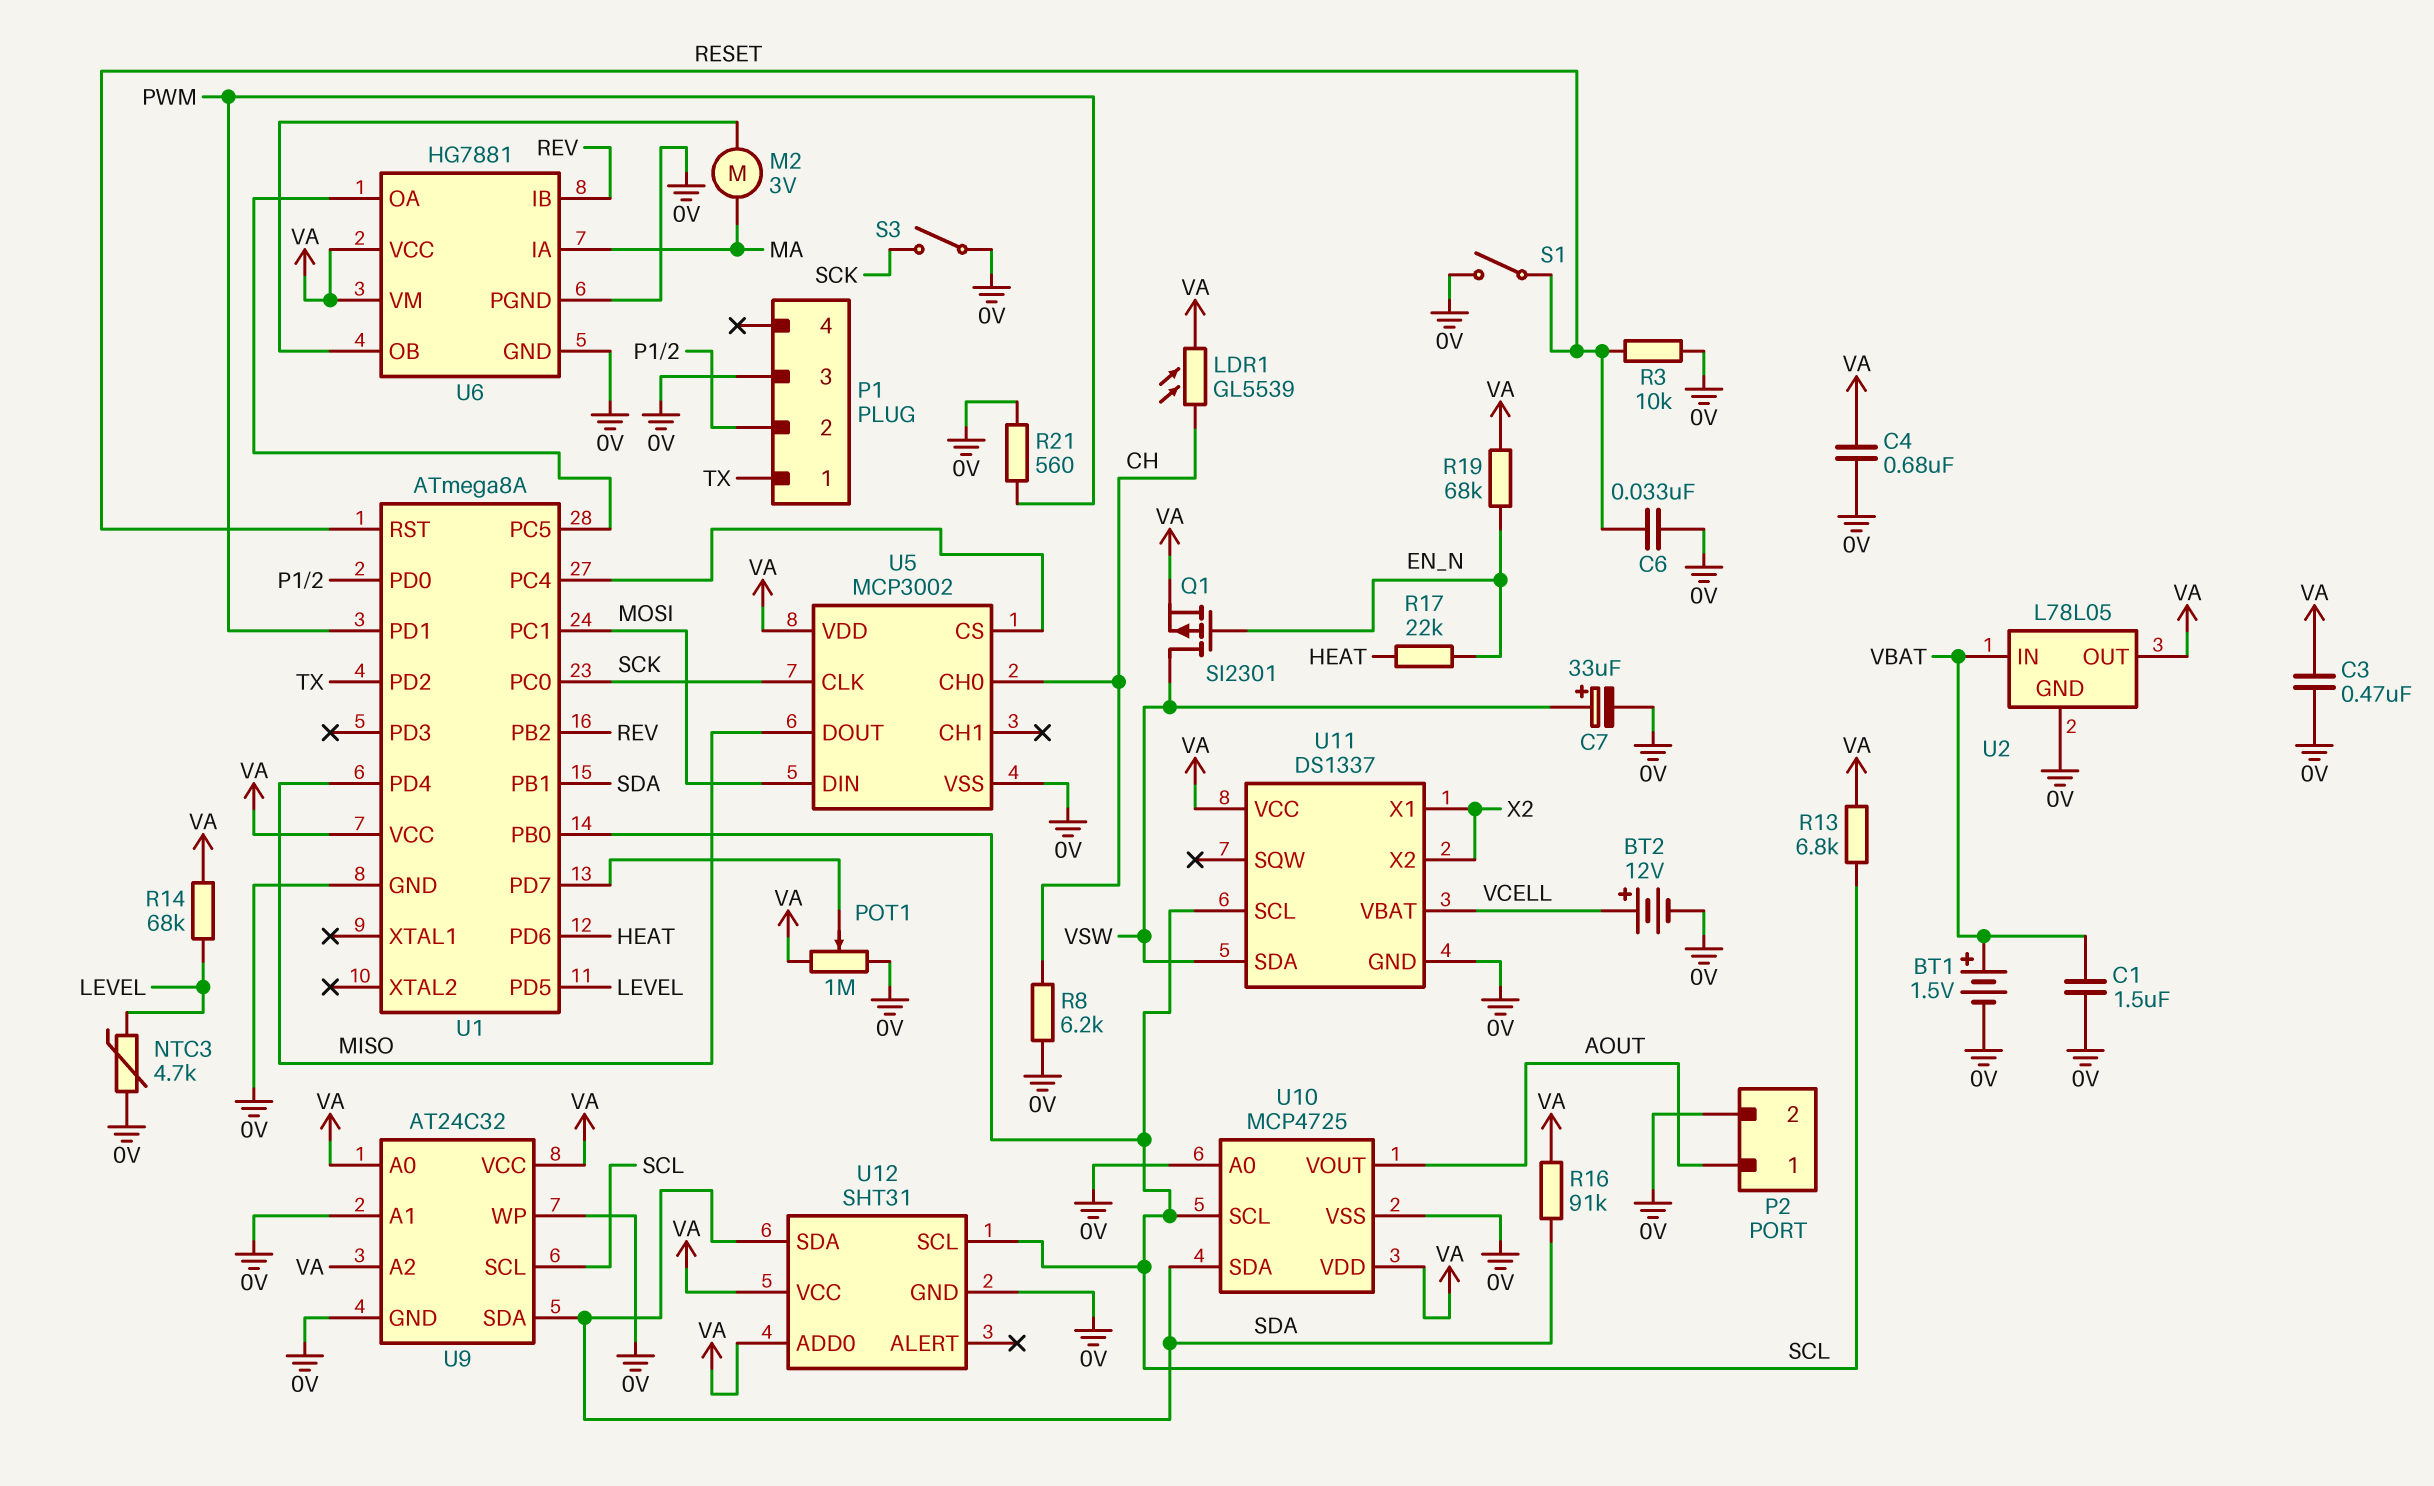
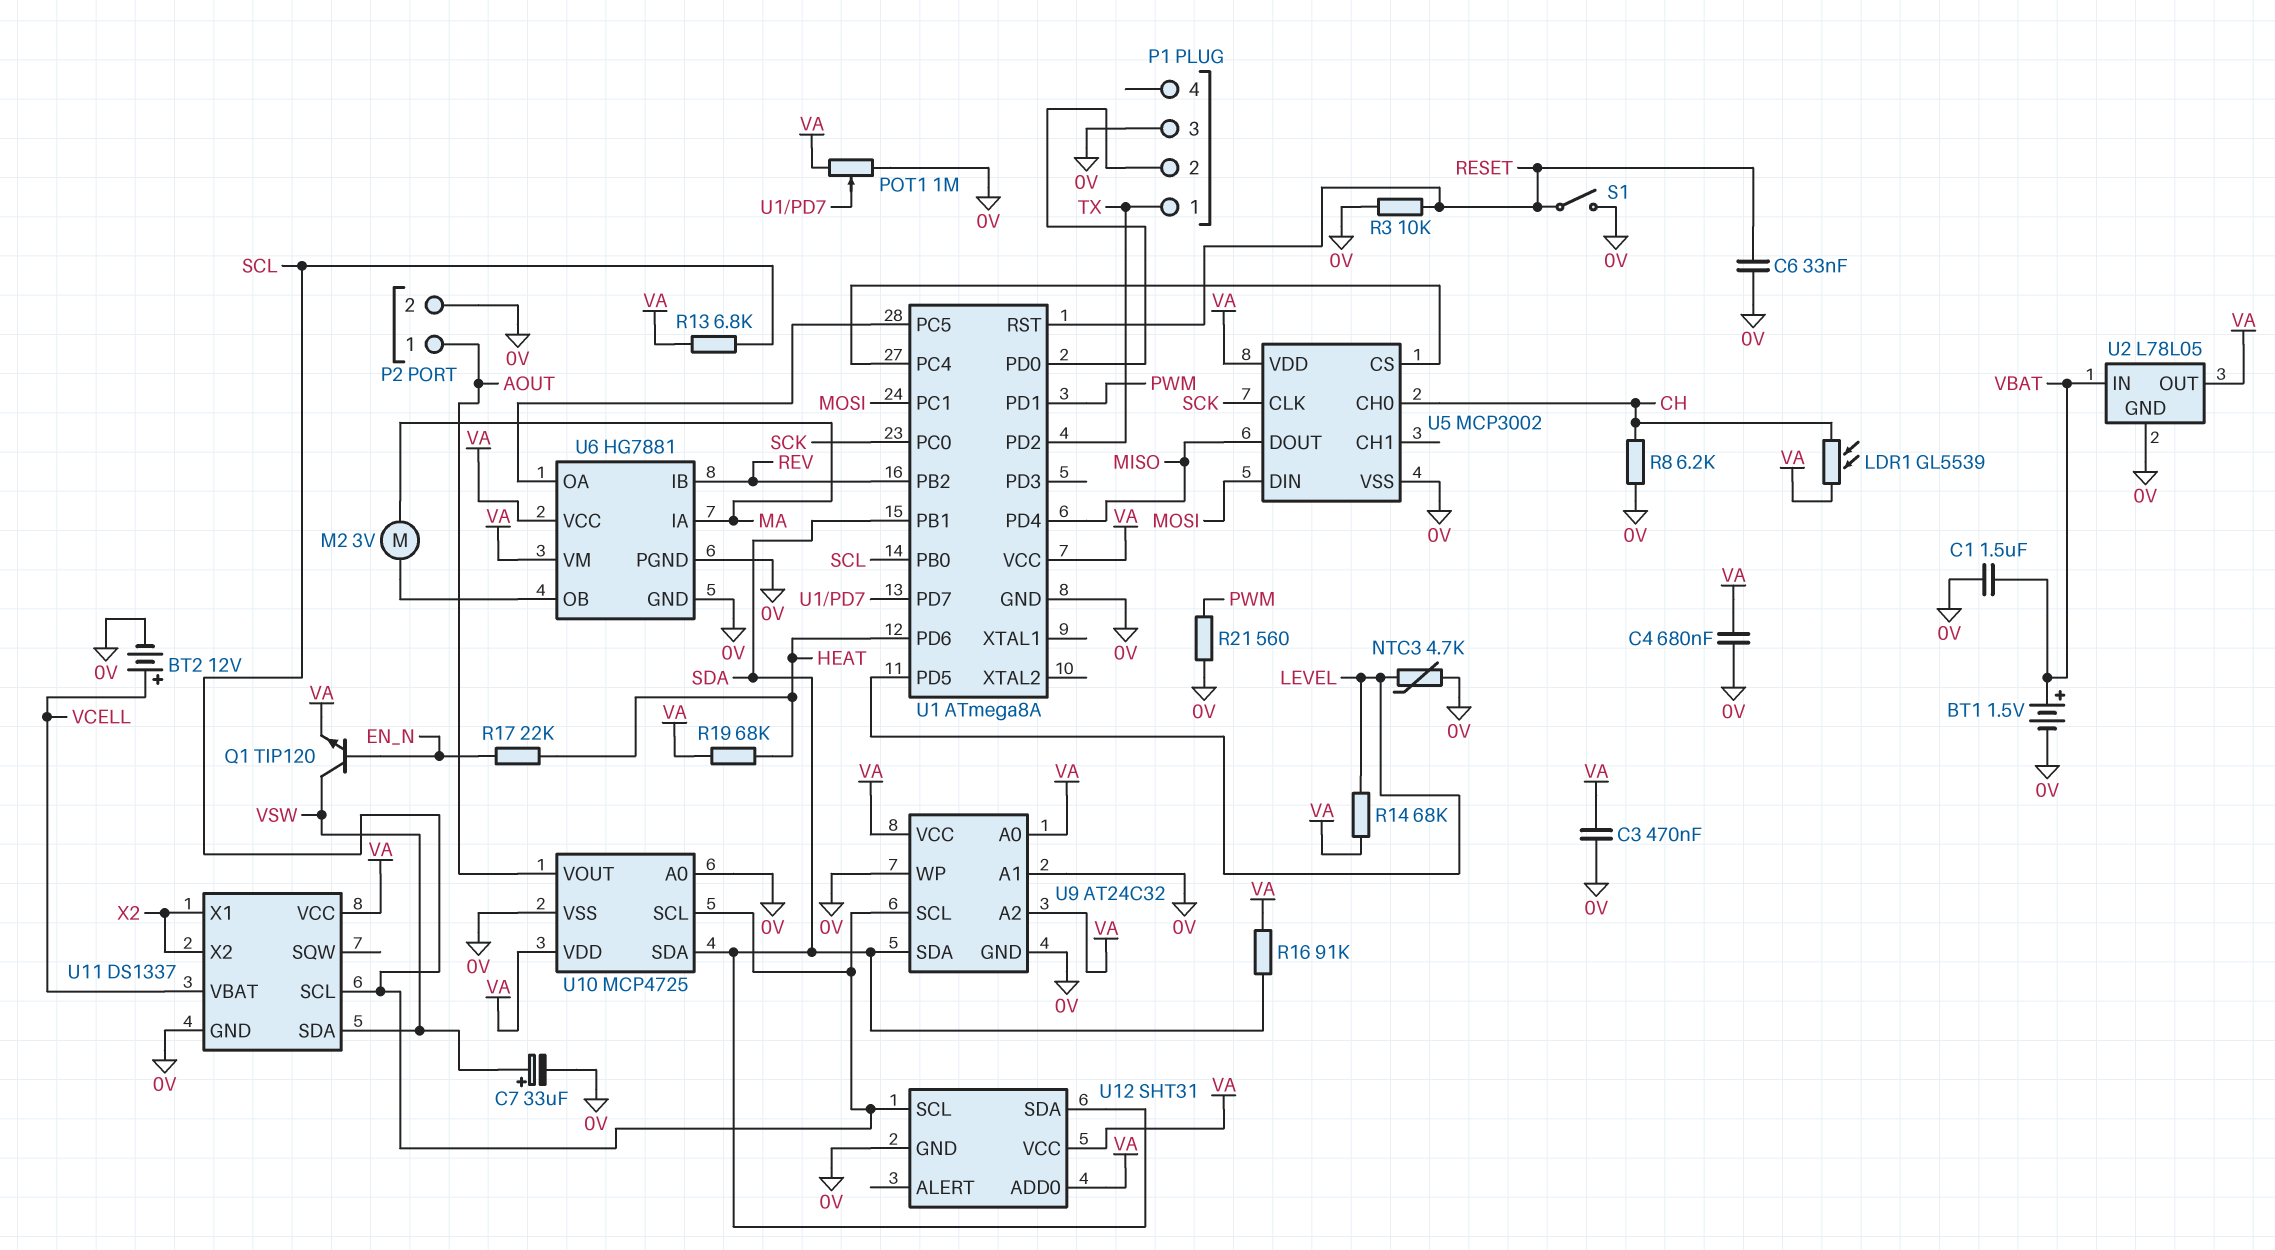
Q1: PMOS SI2301 (G EN_N, D VSW, S VA) -> NPN TIP120 (B EN_N, C VSW, E VA)
R19: 68k (EN_N, VA) -> 68k (HEAT, VA)
S3: switch (0V, SCK) -> none

